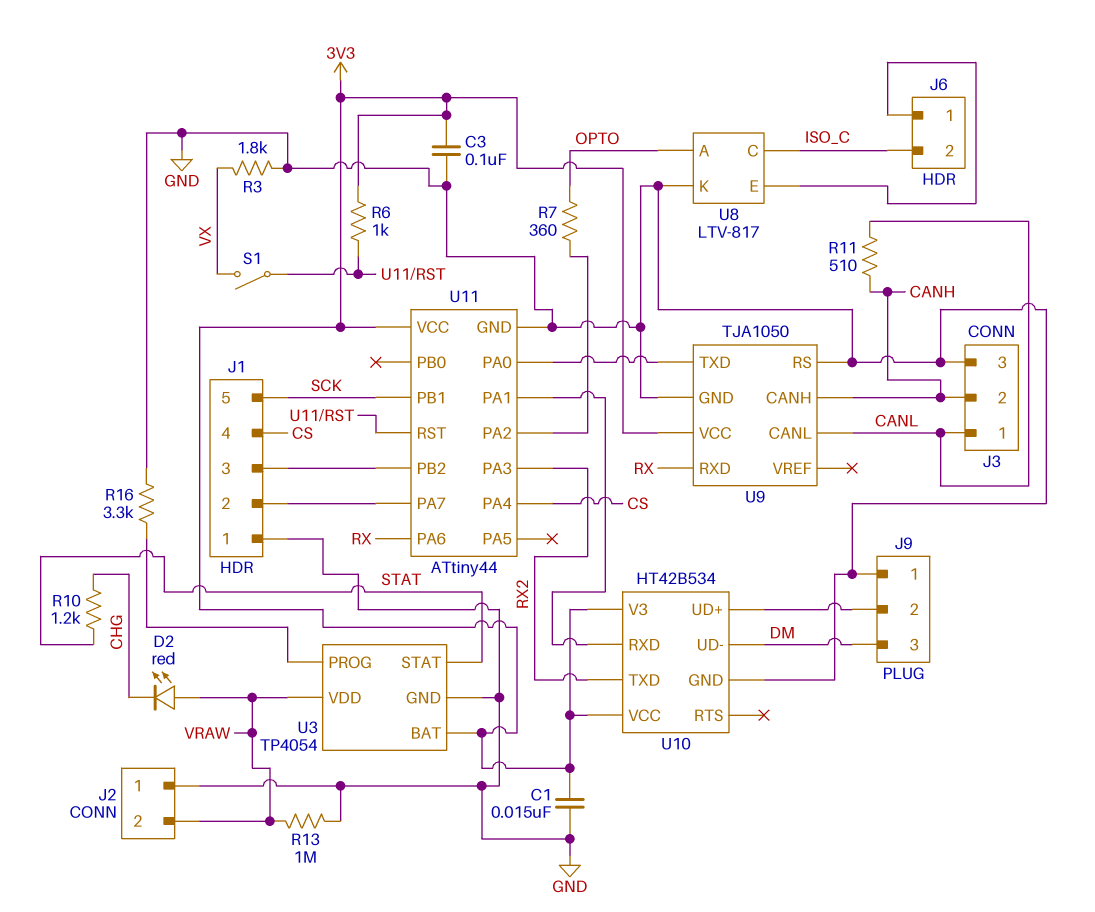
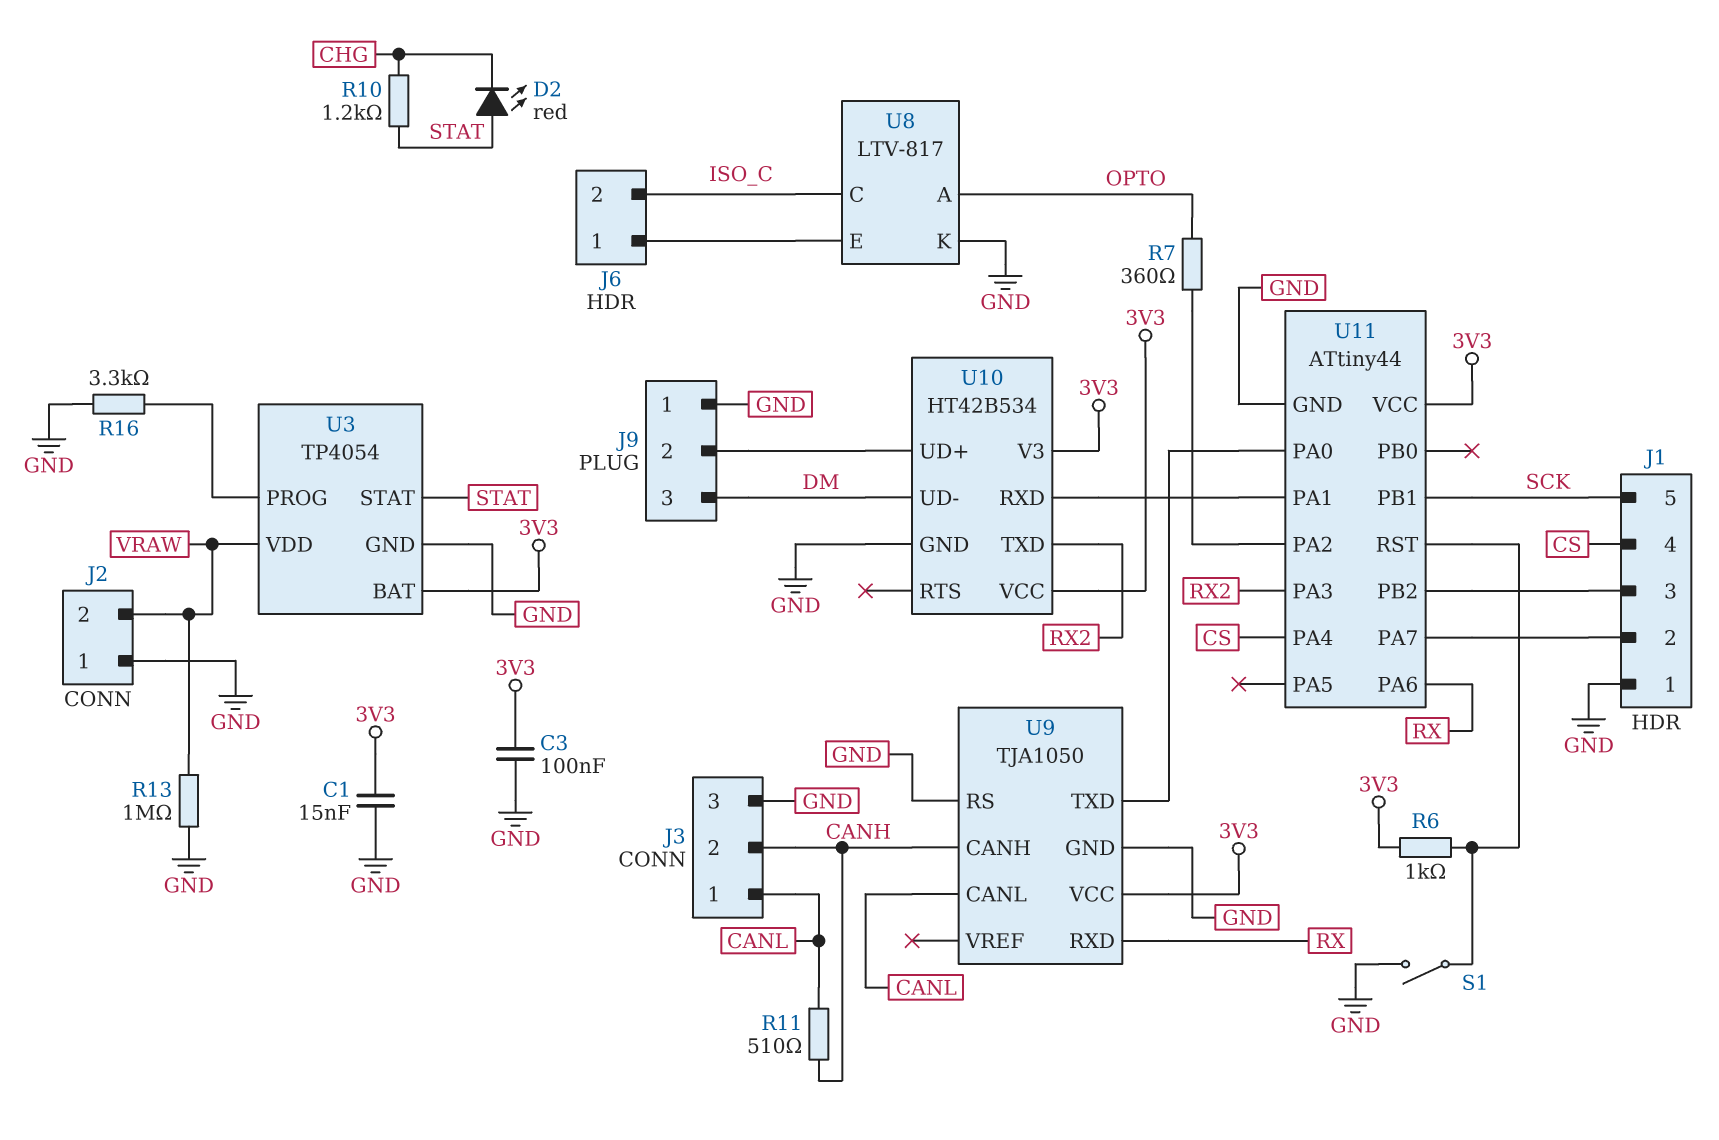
D2: LED red (A VRAW, K CHG) -> LED red (A STAT, K CHG)
R3: 1.8k (GND, VX) -> none
S1: switch (U11/RST, VX) -> switch (GND, U11/RST)

